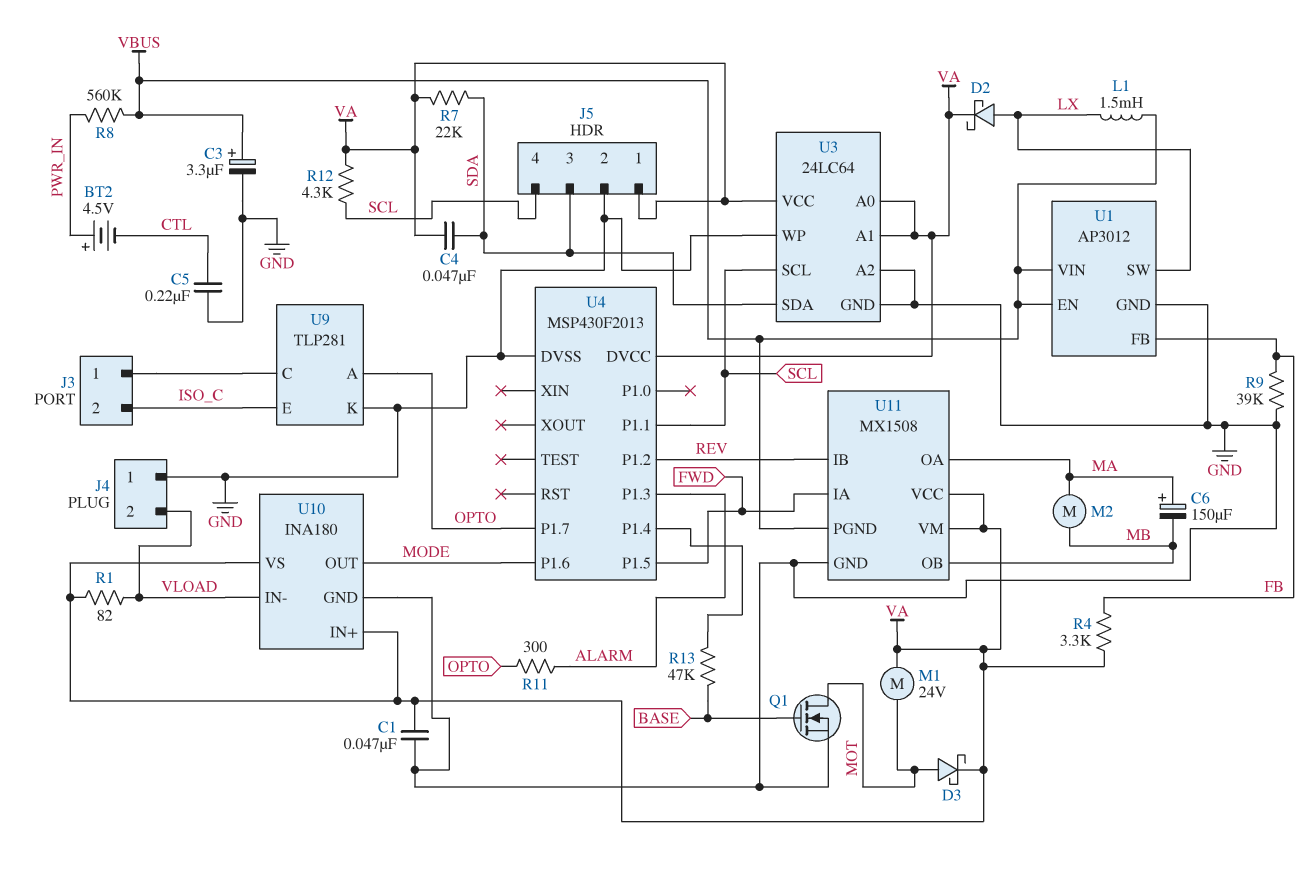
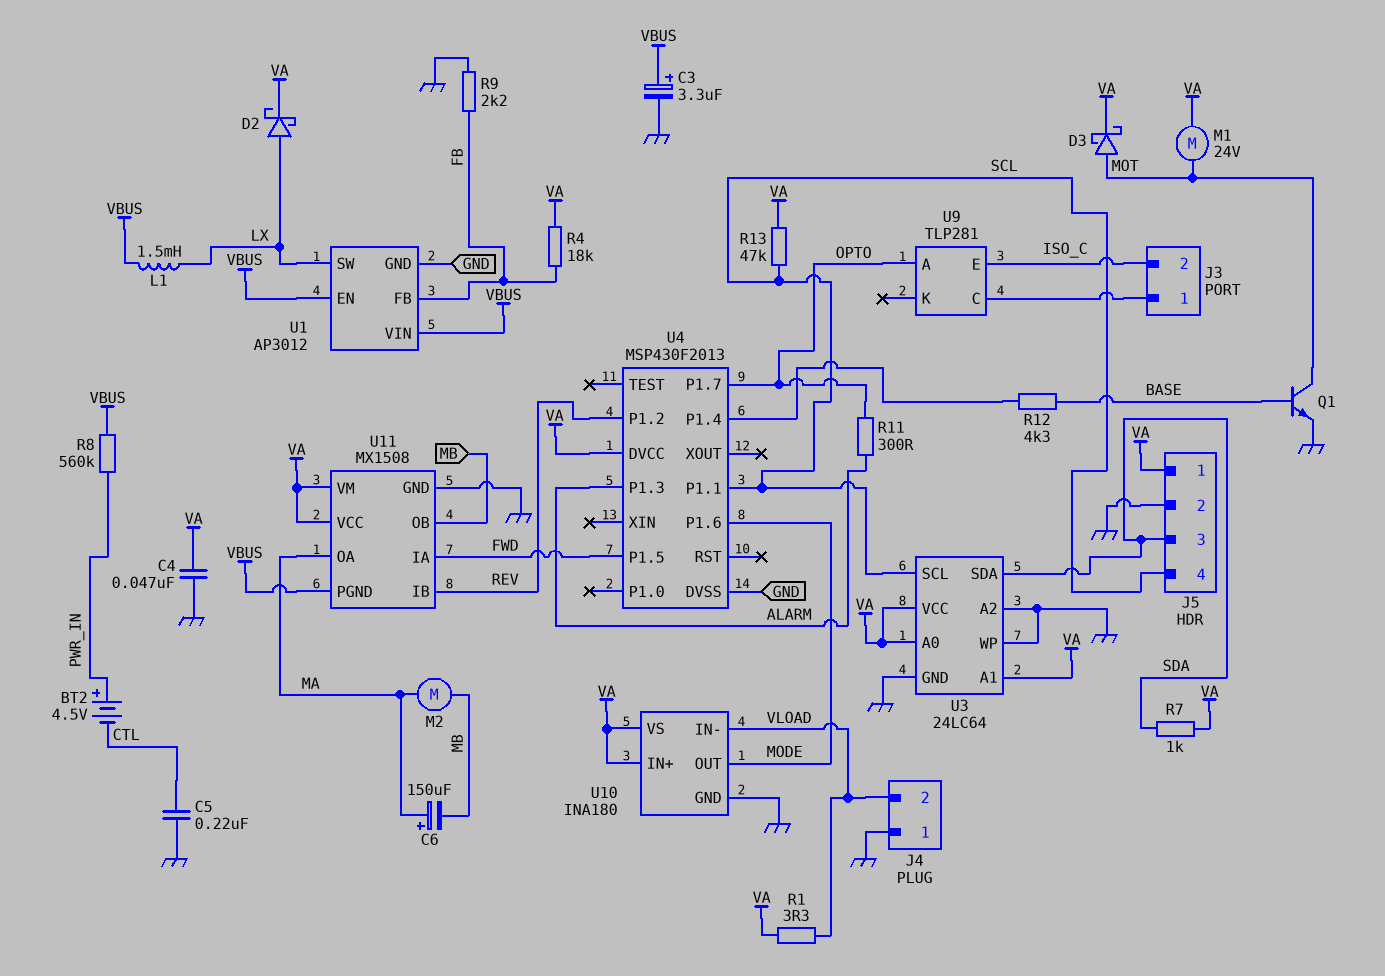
C1: 47nF (GND, VA) -> none
C4: 47nF (SDA, VA) -> 47nF (GND, VA)
Q1: NMOS (G BASE, D MOT, S GND) -> NPN (B BASE, C MOT, E GND)
R1: 82 (VA, VLOAD) -> 3.3 (VA, VLOAD)
R4: 3.3k (FB, VA) -> 18k (FB, VA)
R7: 22k (SDA, VA) -> 1k (SDA, VA)
R9: 39k (FB, GND) -> 2.2k (FB, GND)
R12: 4.3k (SCL, VA) -> 4.3k (BASE, U4/P1.4)
R13: 47k (BASE, U4/P1.4) -> 47k (SCL, VA)
U9 pin K: GND -> none

